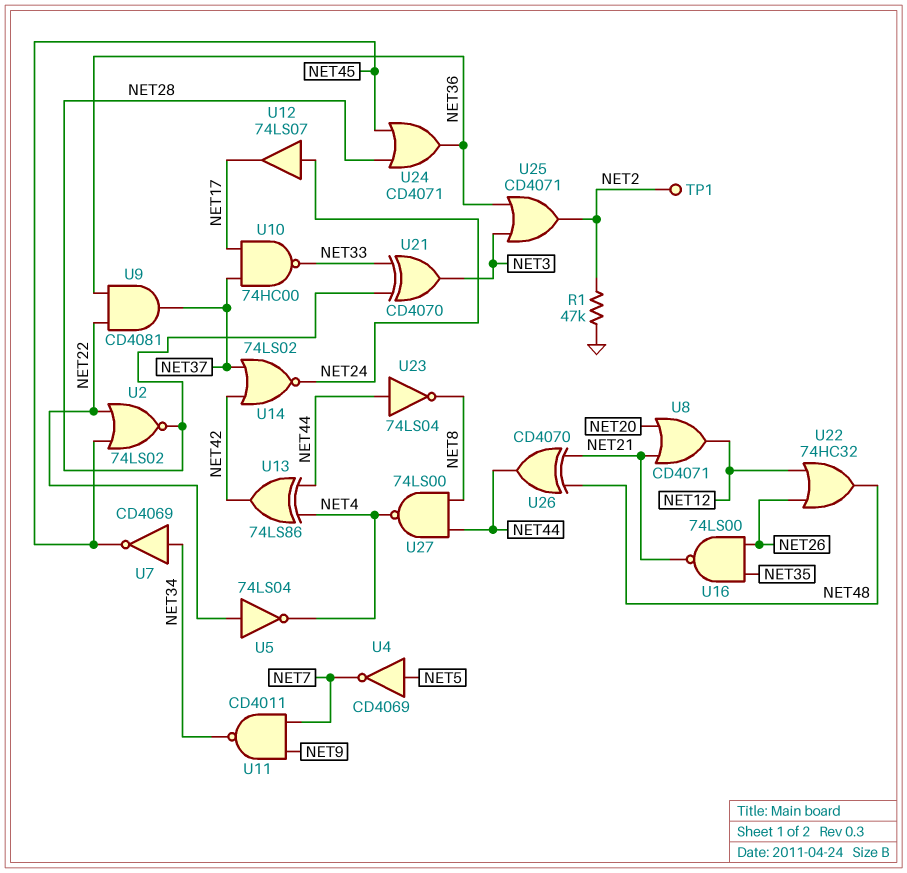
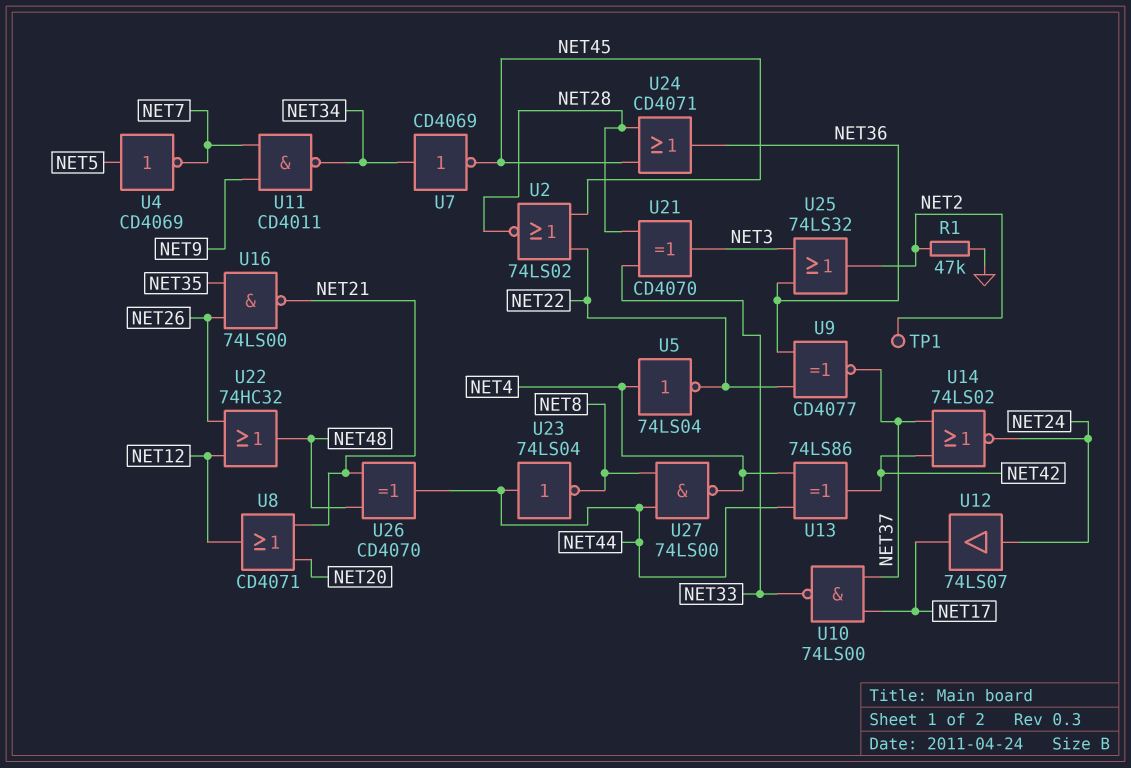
U5: NOT 74LS04 (in NET22, out NET4) -> NOT 74LS04 (in NET4, out NET22)
U9: AND CD4081 (in NET22, in NET36, out NET37) -> XNOR CD4077 (in NET22, in NET36, out NET37)
U10: NAND 74HC00 (in NET17, in NET37, out NET33) -> NAND 74LS00 (in NET17, in NET37, out NET33)
U25: OR CD4071 (in NET3, in NET36, out NET2) -> OR 74LS32 (in NET3, in NET36, out NET2)

